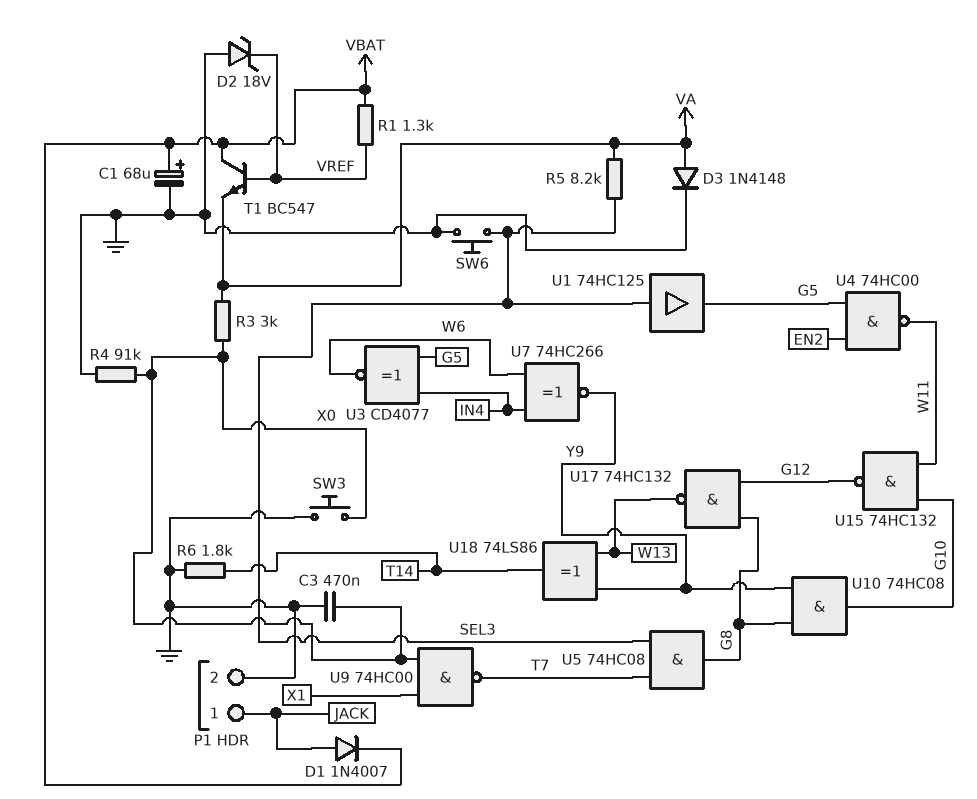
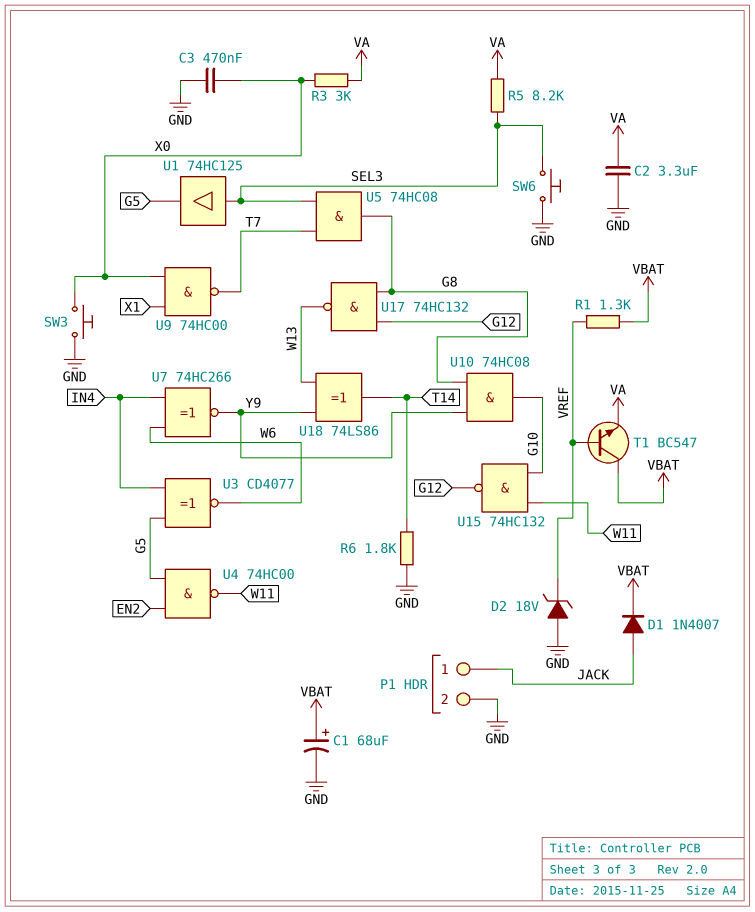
C2: none -> 3.3uF (GND, VA)
D3: diode 1N4148 (A VA, K GND) -> none
R4: 91k (GND, X0) -> none

